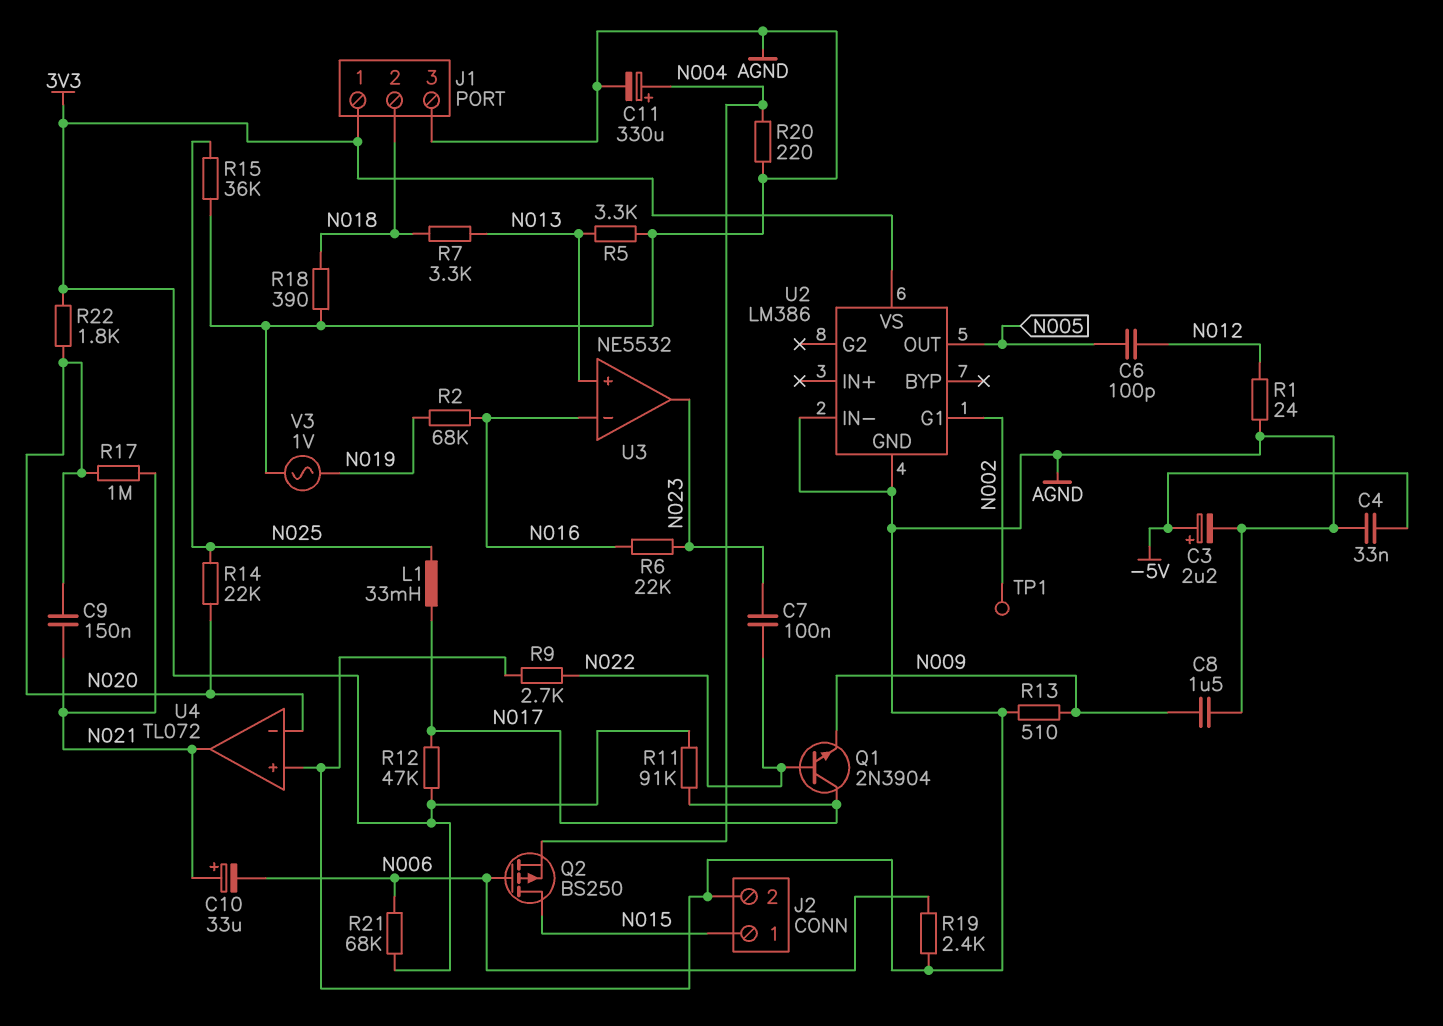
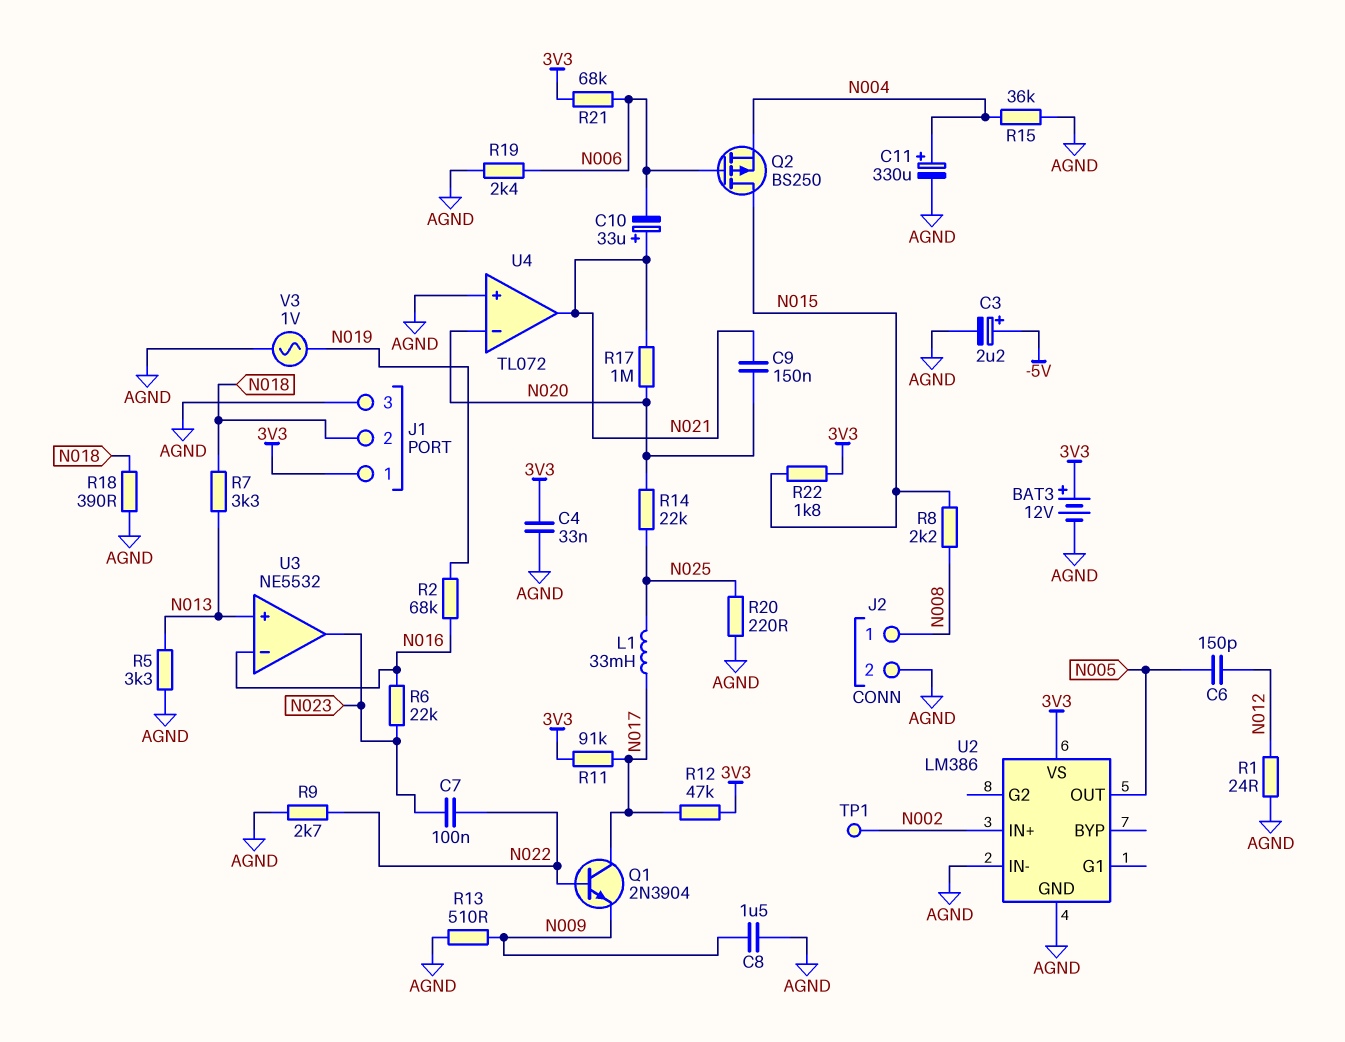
BAT3: none -> 12V (plus 3V3, minus AGND)
C4: 33nF (-5V, AGND) -> 33nF (3V3, AGND)
C6: 100pF (N005, N012) -> 150pF (N005, N012)
J2 pin 1: N015 -> N008
R8: none -> 2.2k (N008, N015)
R15: 36k (AGND, N025) -> 36k (AGND, N004)
R20: 220 (AGND, N004) -> 220 (AGND, N025)
R22: 1.8k (3V3, N020) -> 1.8k (3V3, N015)
U2 pin G1: N002 -> none
U2 pin IN+: none -> N002

